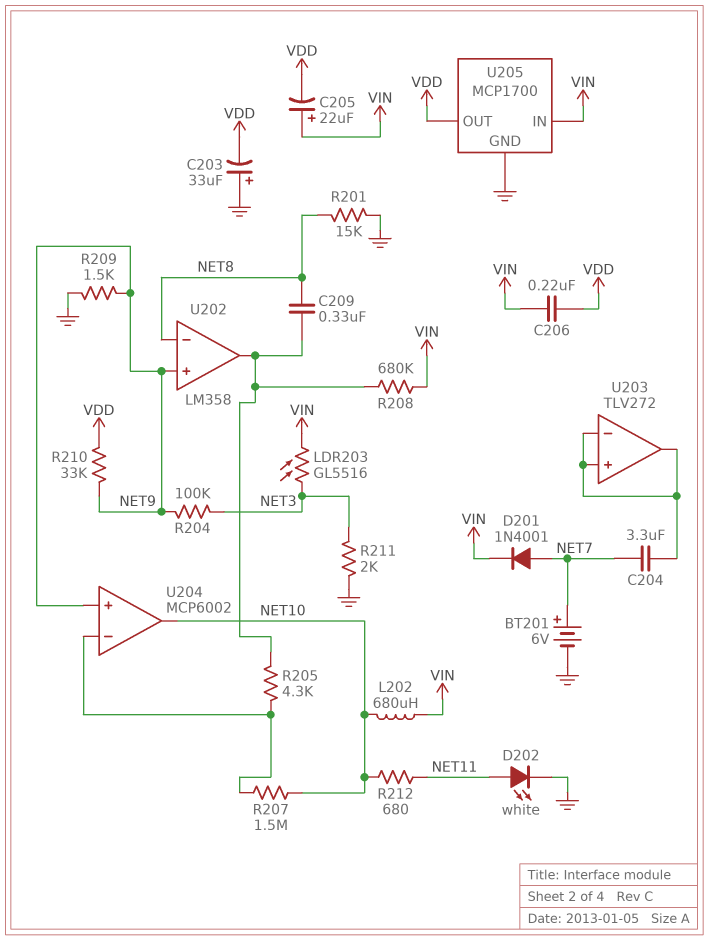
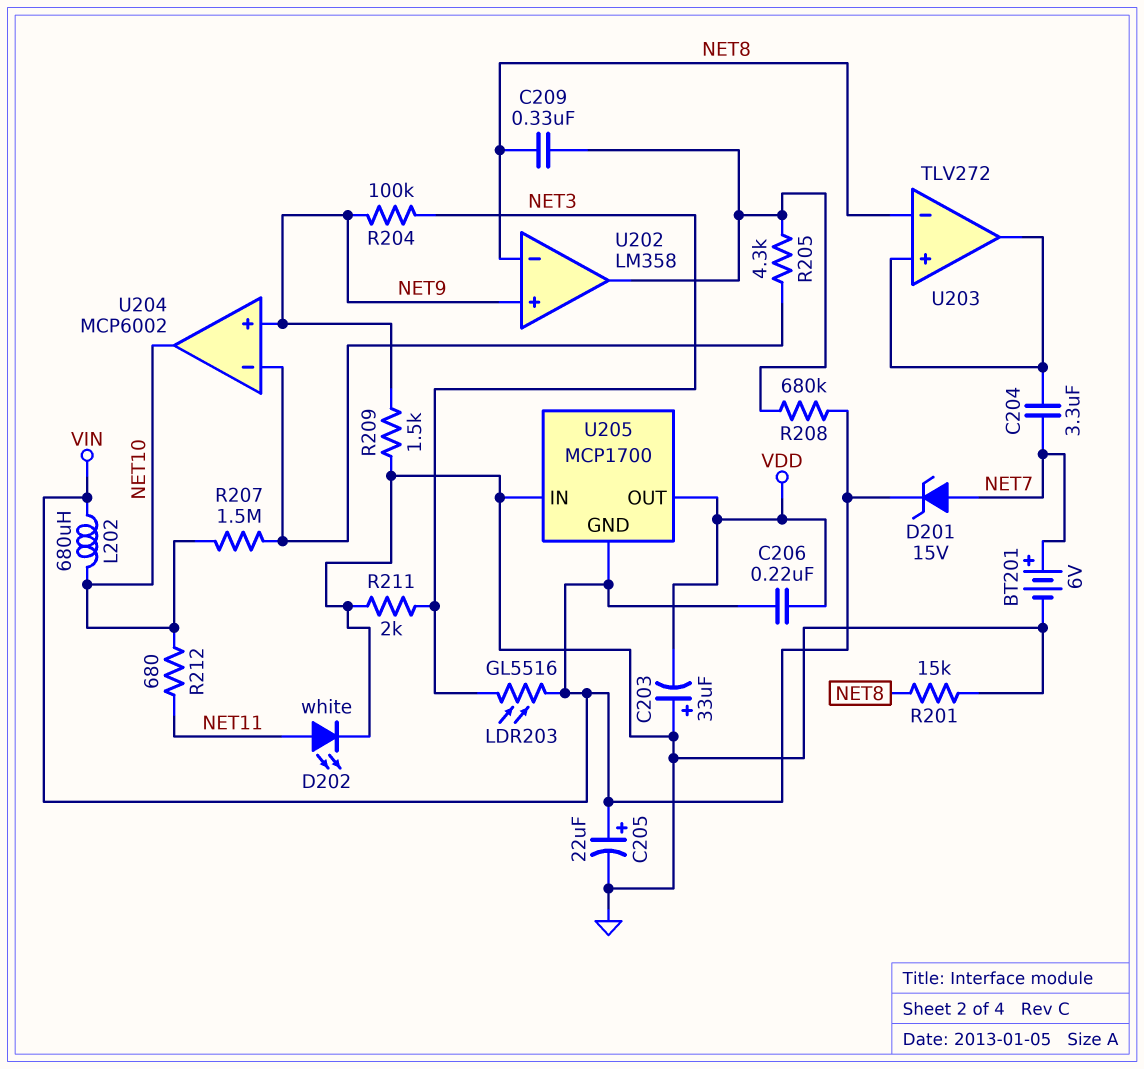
C205: 22uF (plus VIN, minus VDD) -> 22uF (plus VIN, minus GND)
D201: diode 1N4001 (A NET7, K VIN) -> zener 15V (A NET7, K VIN)
R210: 33k (NET9, VDD) -> none
U203 pin in-: U203/in+ -> NET8
U205 pin GND: GND -> VIN
U205 pin IN: VIN -> GND

